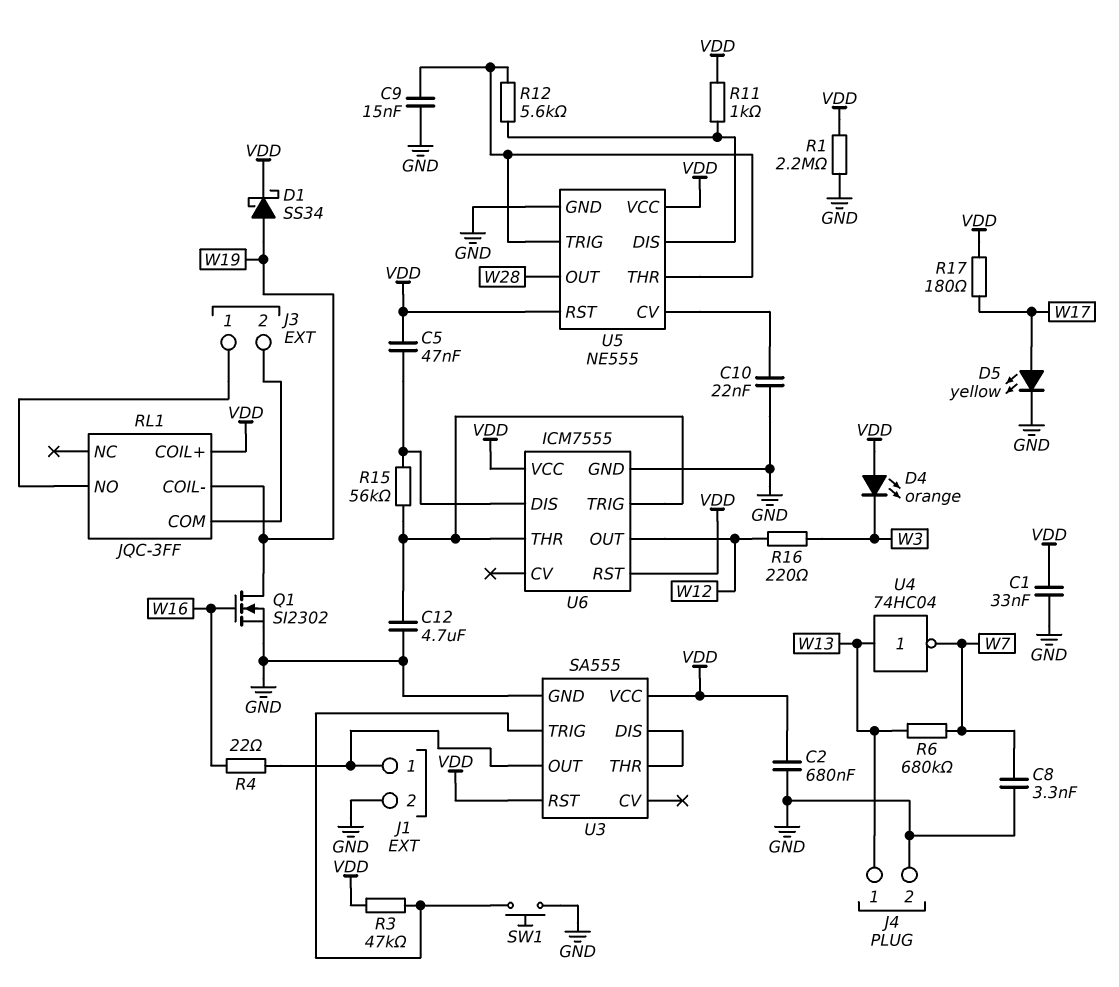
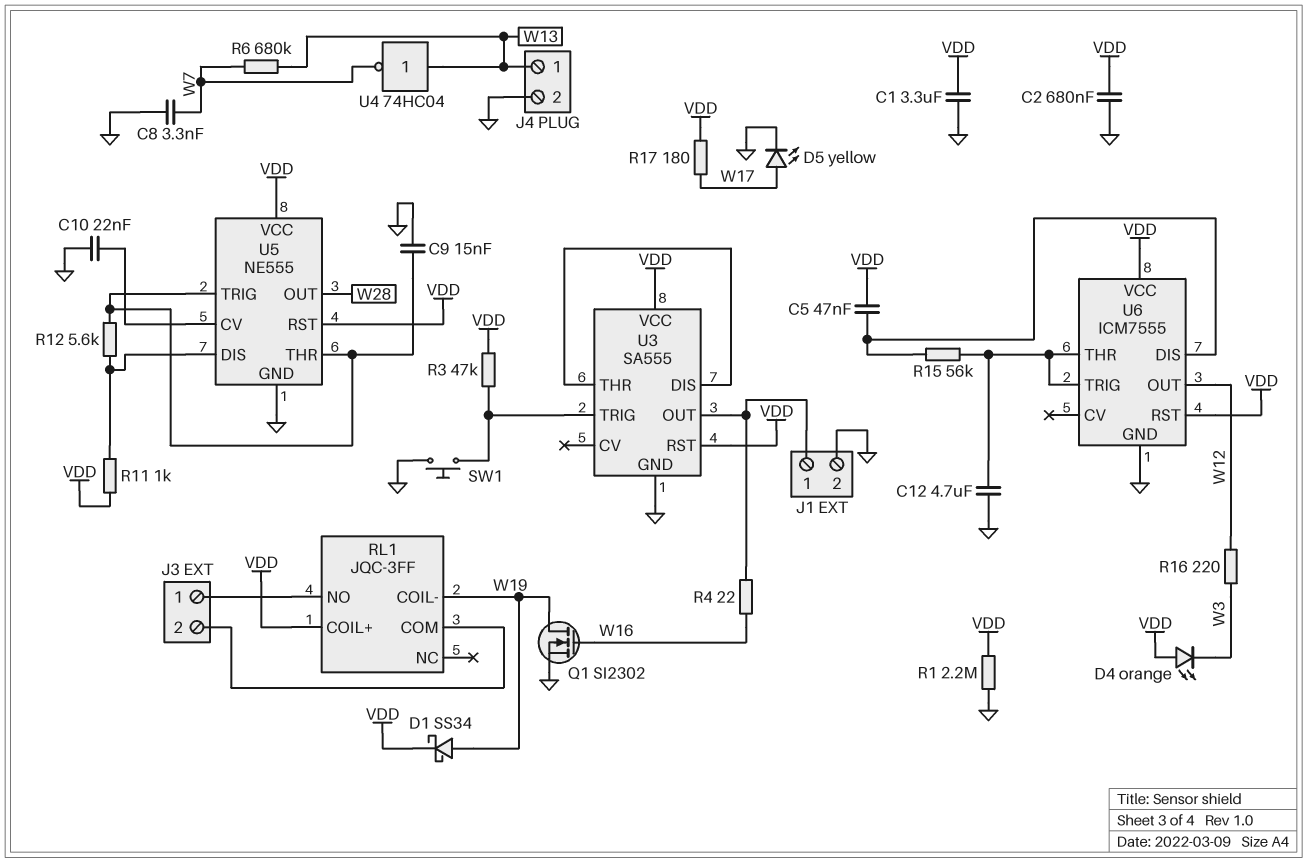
C1: 33nF (GND, VDD) -> 3.3uF (GND, VDD)

